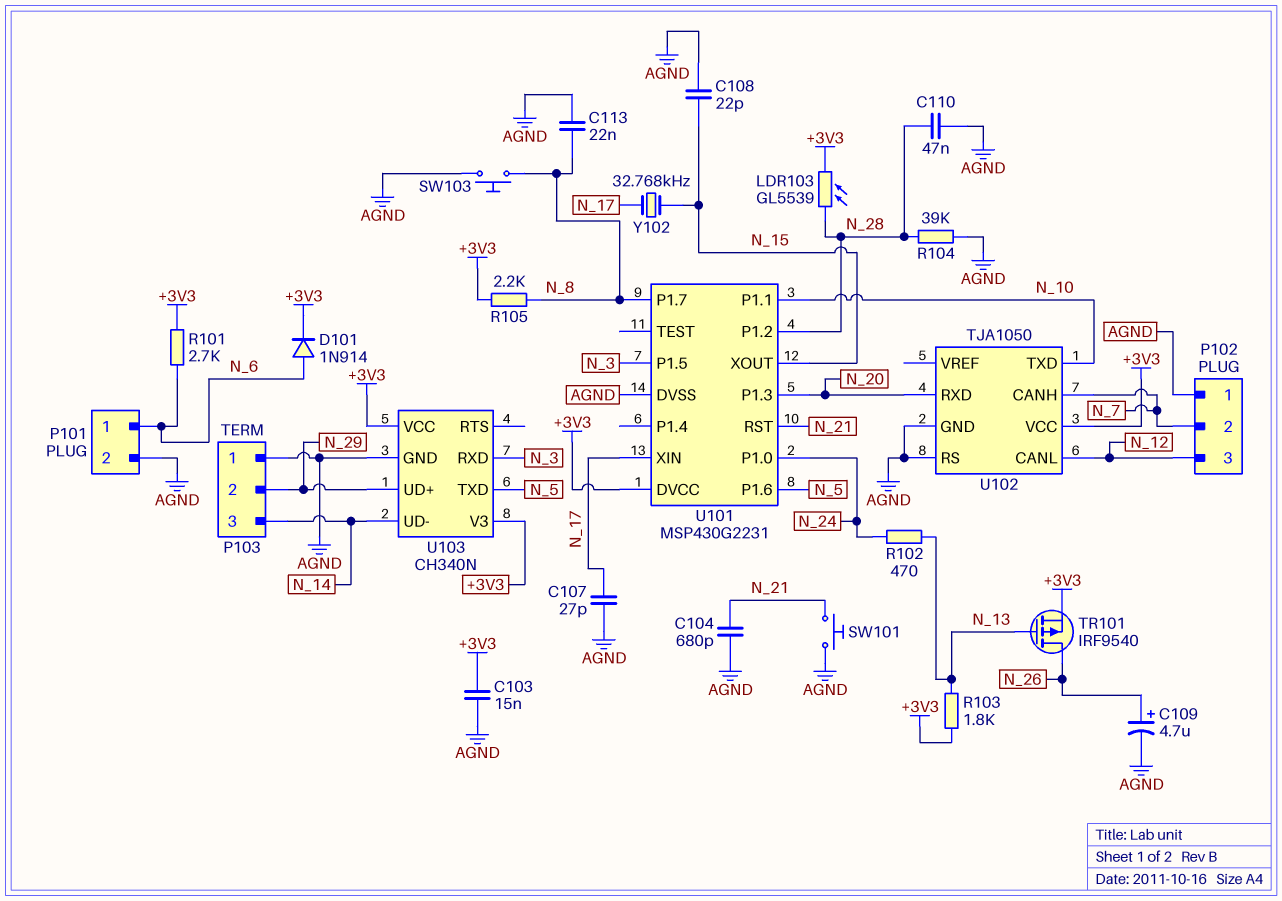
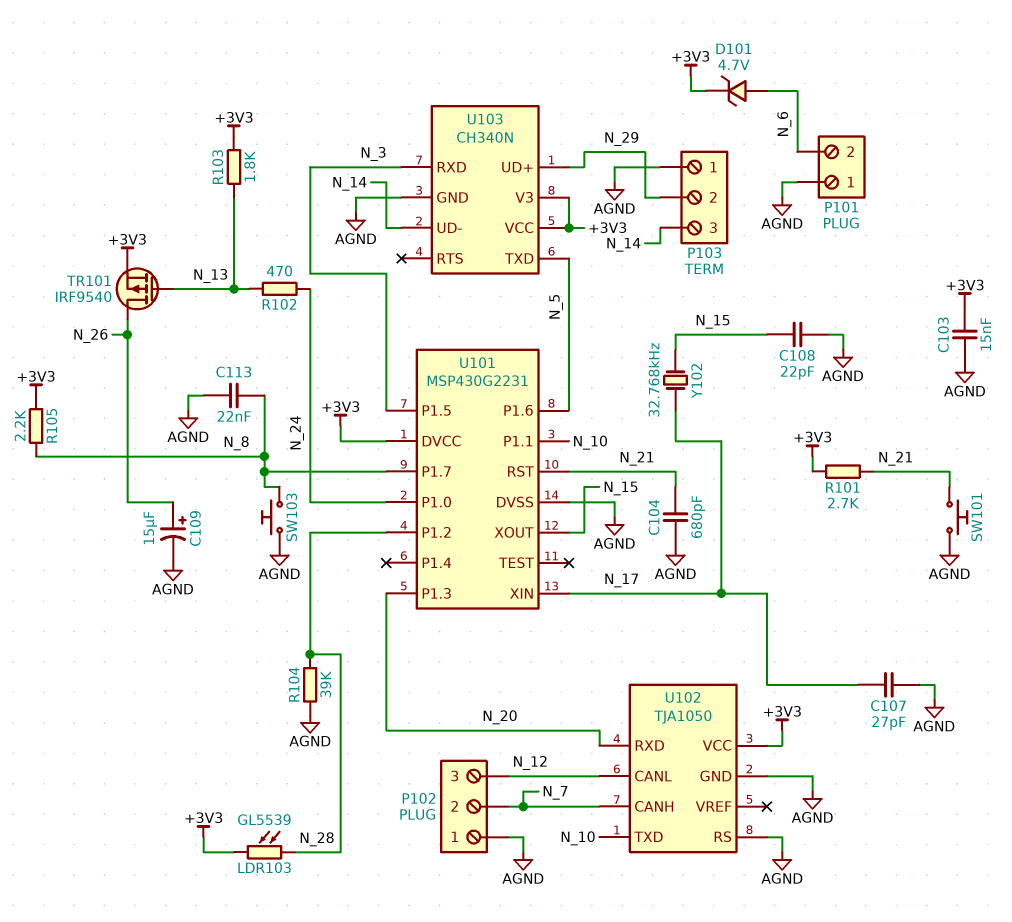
C109: 4.7uF (plus N_26, minus AGND) -> 15uF (plus N_26, minus AGND)
C110: 47nF (AGND, N_28) -> none
D101: diode 1N914 (A N_6, K +3V3) -> zener 4.7V (A N_6, K +3V3)
P101 pin 1: N_6 -> AGND
P101 pin 2: AGND -> N_6
R101: 2.7k (+3V3, N_6) -> 2.7k (+3V3, N_21)

